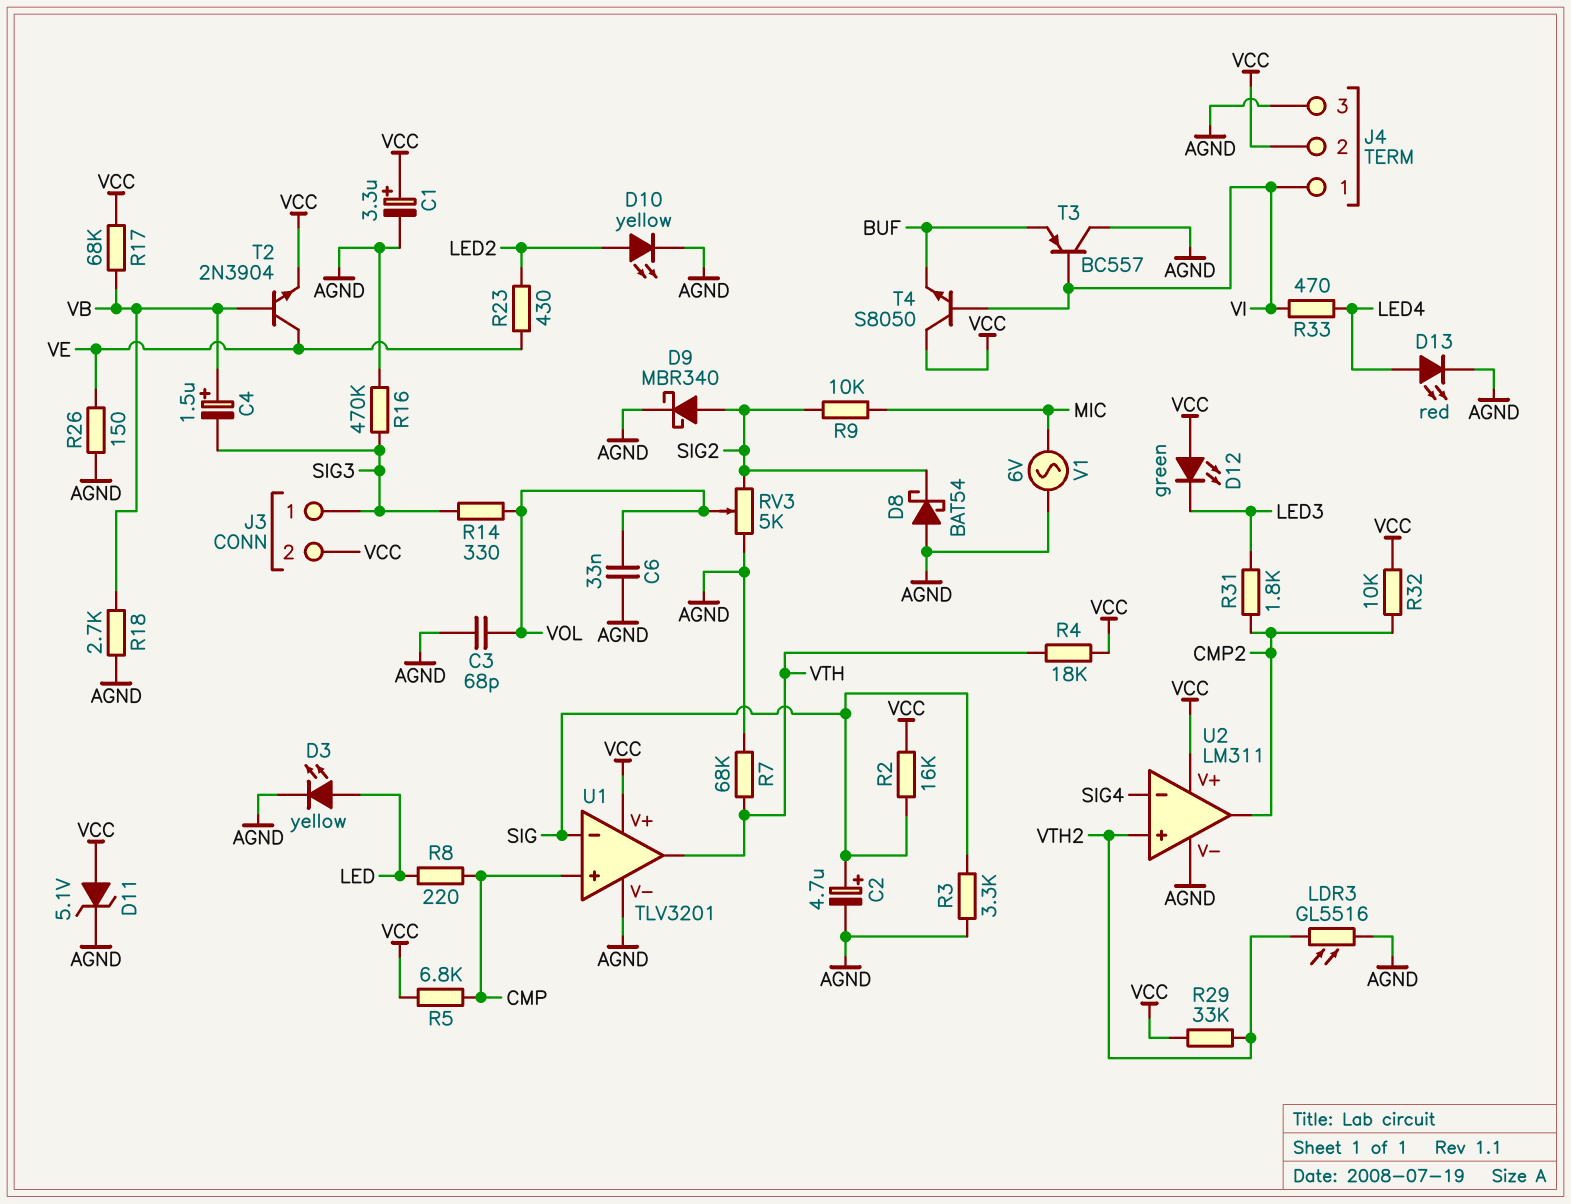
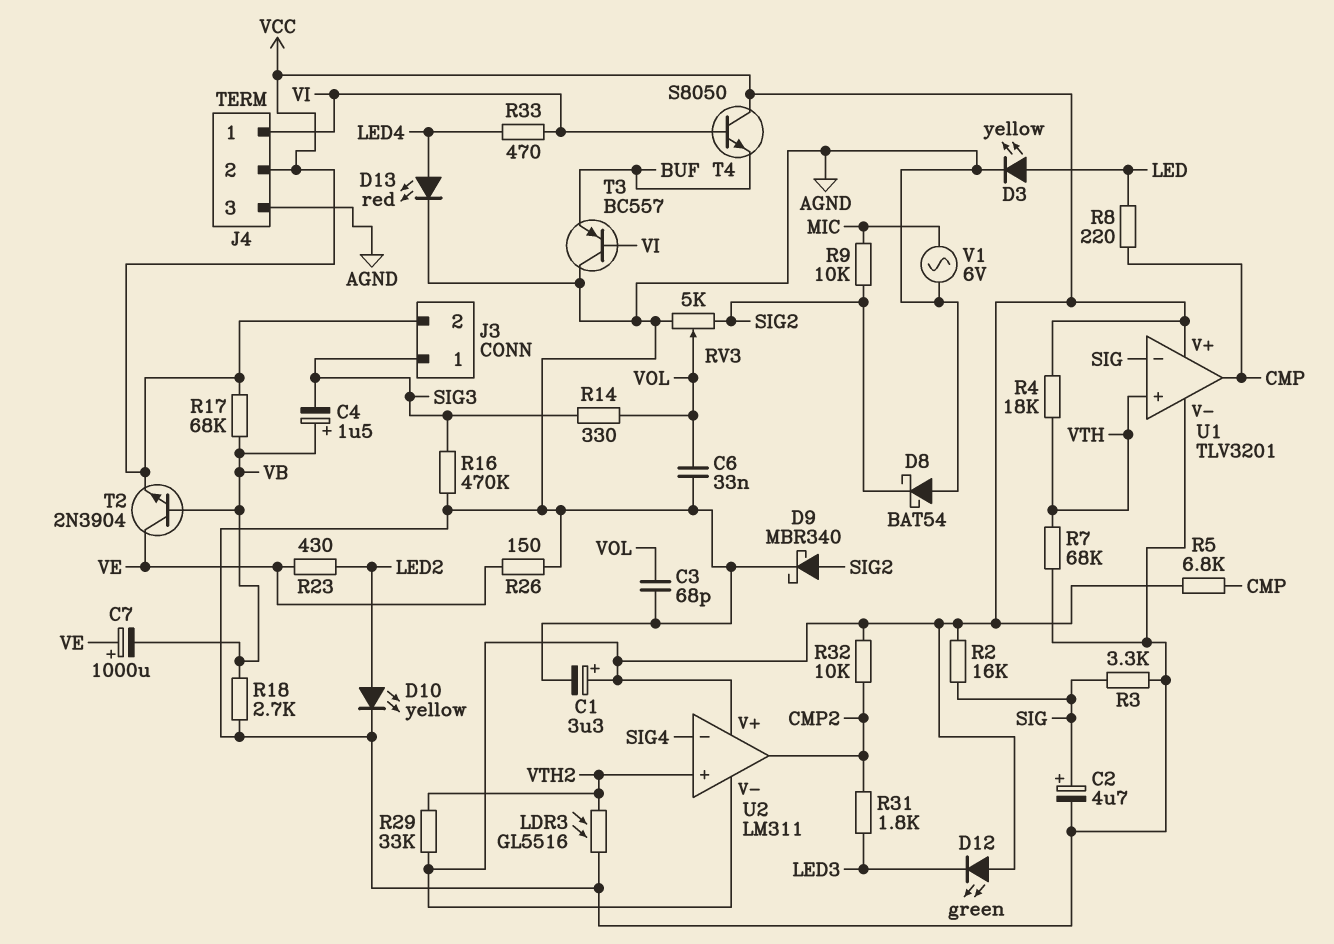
C7: none -> 1000uF (plus VE, minus VB)
D11: zener 5.1V (A VCC, K AGND) -> none
U1 pin in+: CMP -> VTH
U1 pin out: VTH -> CMP
U2 pin V-: AGND -> VCC

